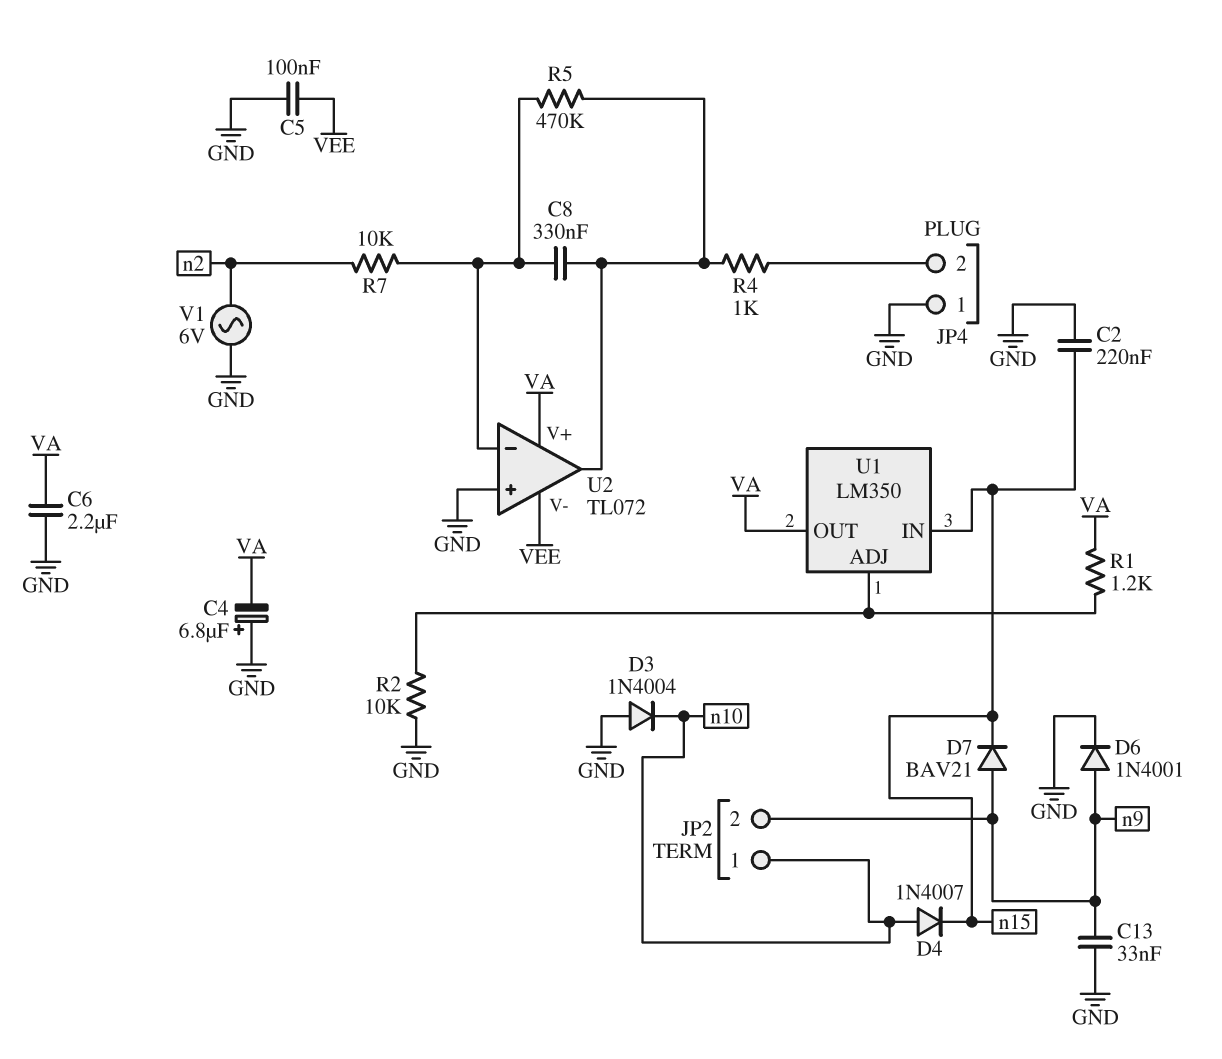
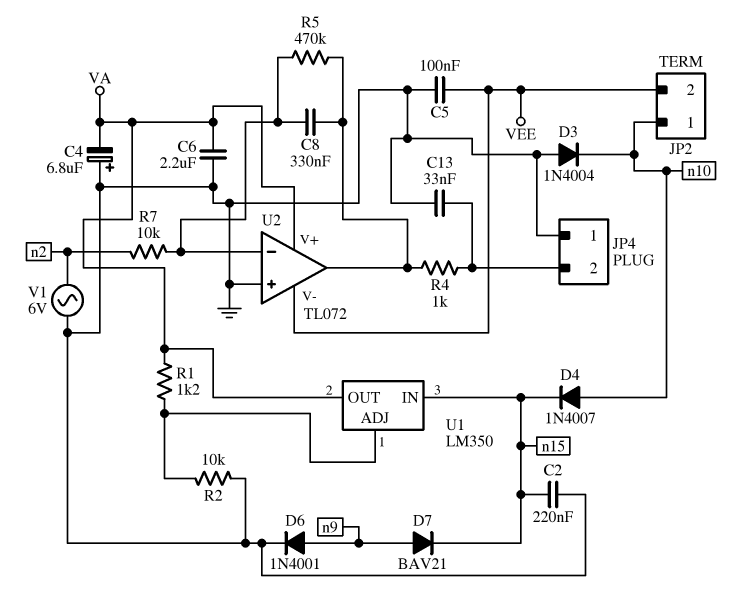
C13: 33nF (GND, n9) -> 33nF (GND, JP4/2)
JP2 pin 2: n9 -> VEE

